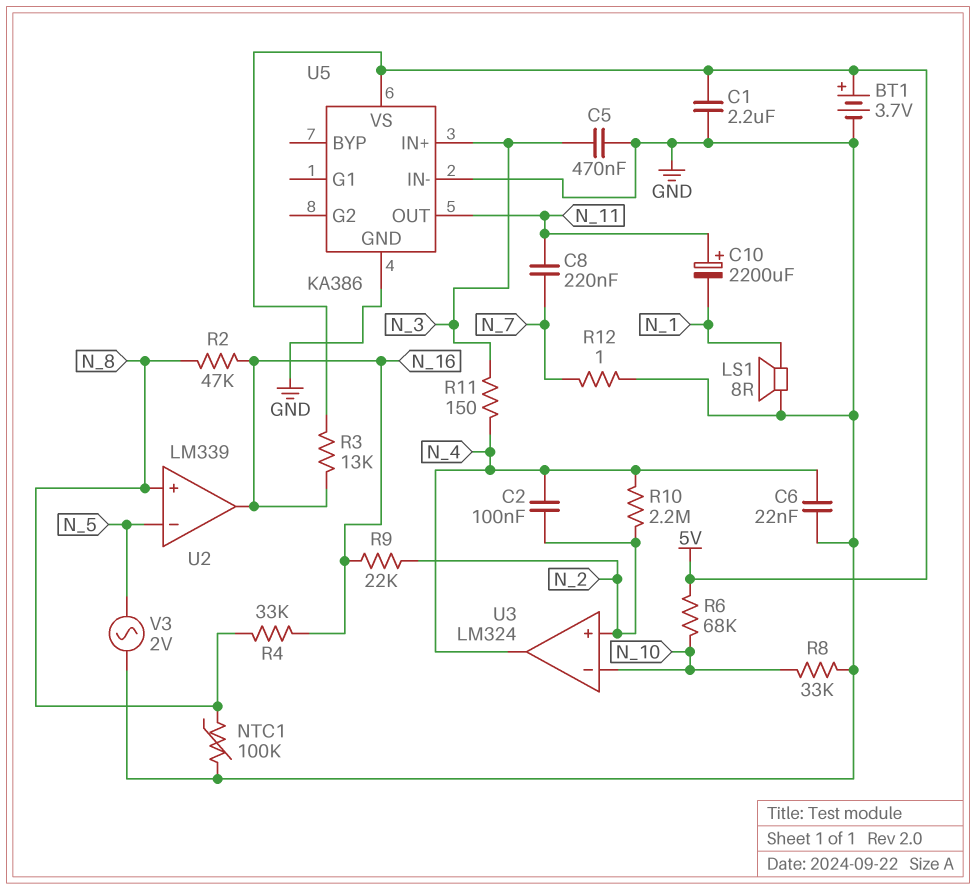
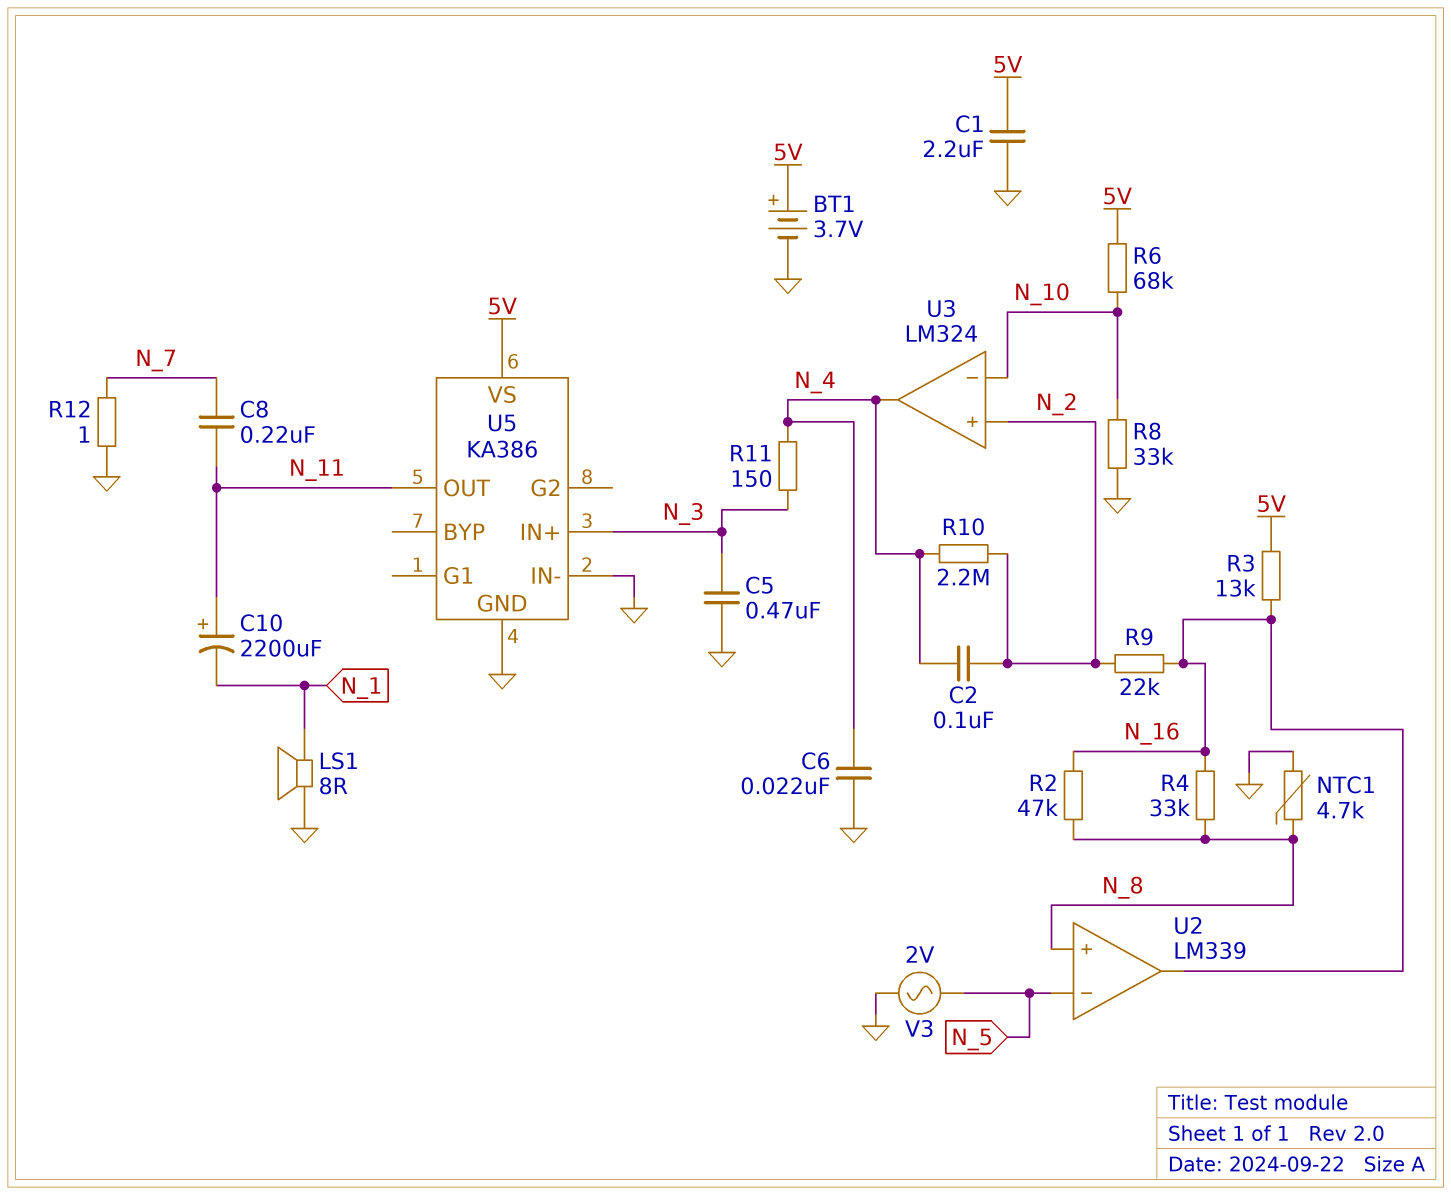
NTC1: 100k (GND, N_8) -> 4.7k (GND, N_8)

